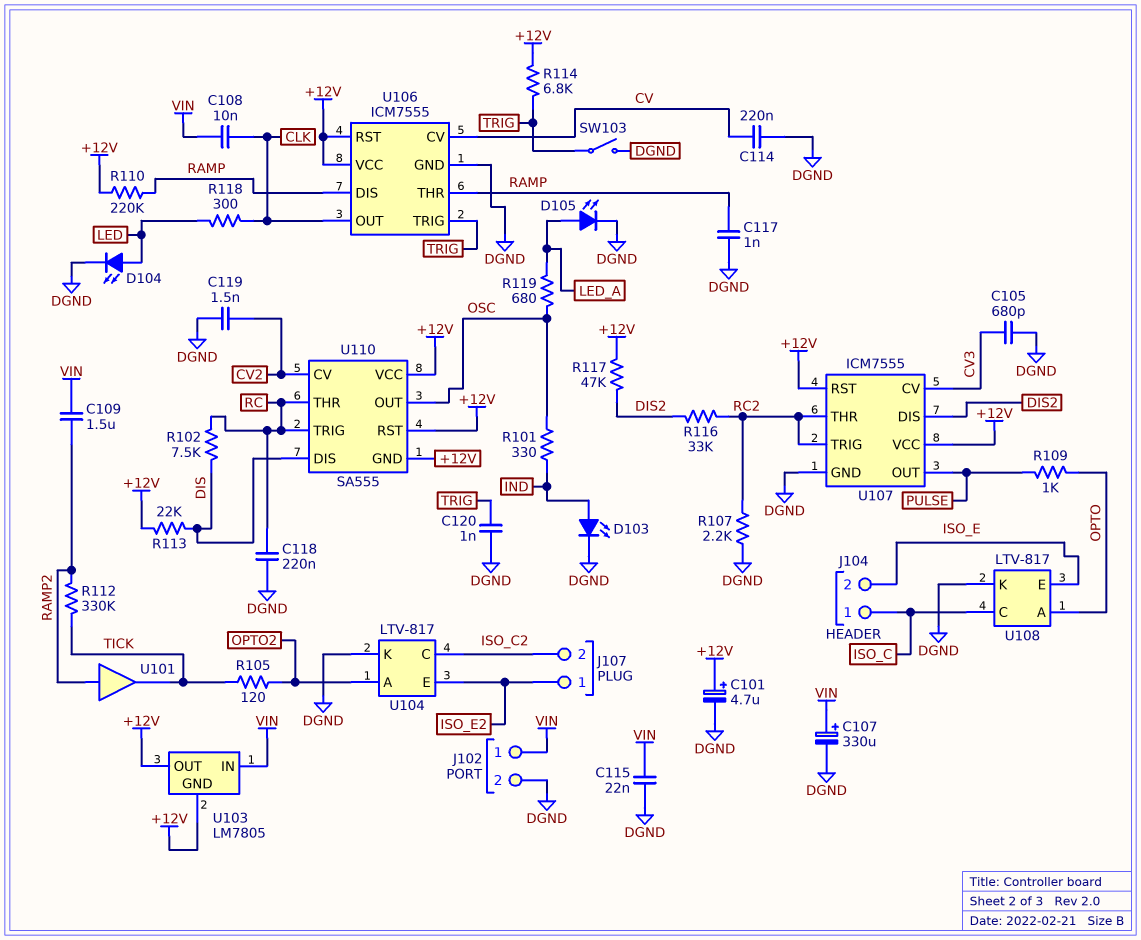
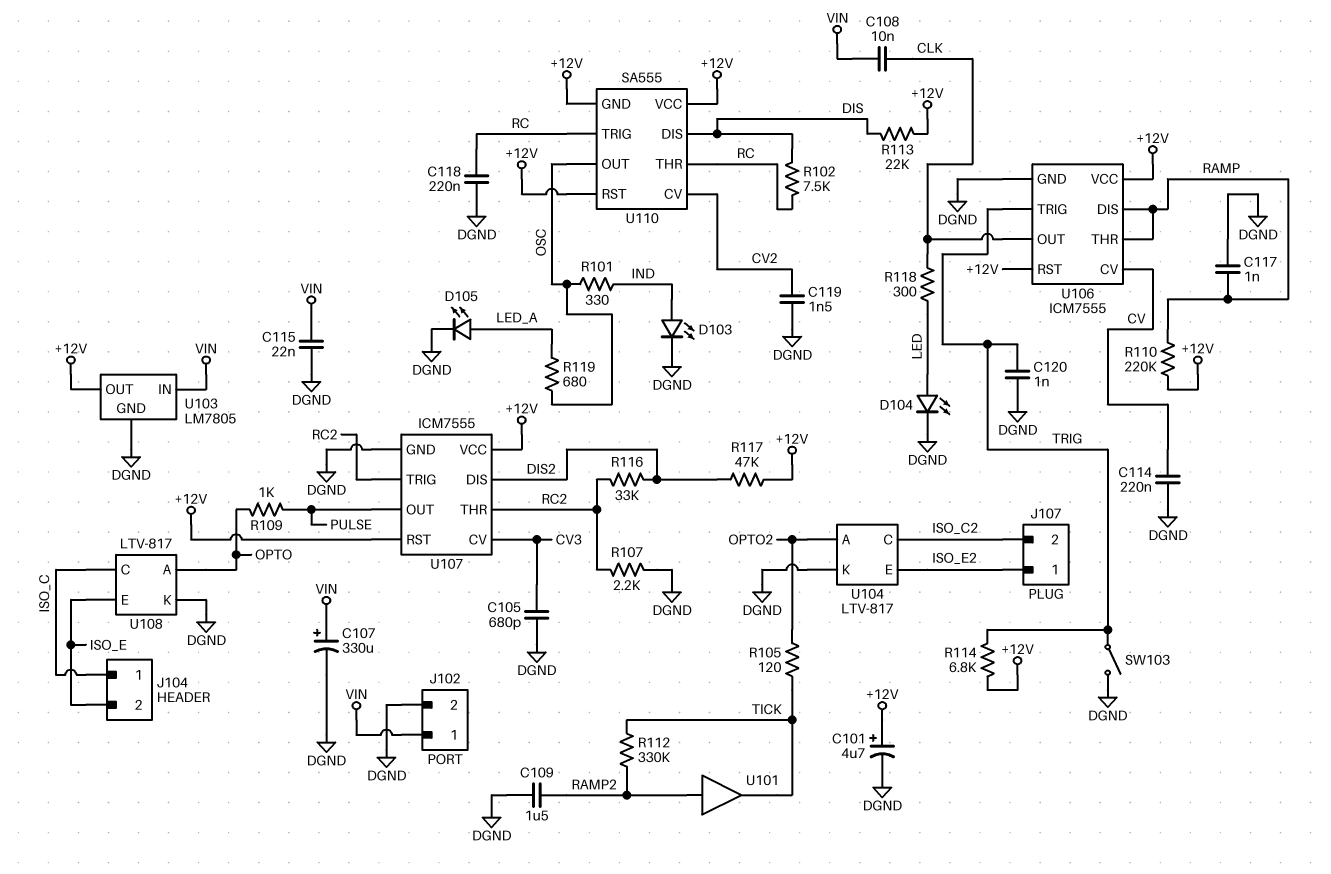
C109: 1.5uF (RAMP2, VIN) -> 1.5uF (DGND, RAMP2)
U103 pin GND: +12V -> DGND

